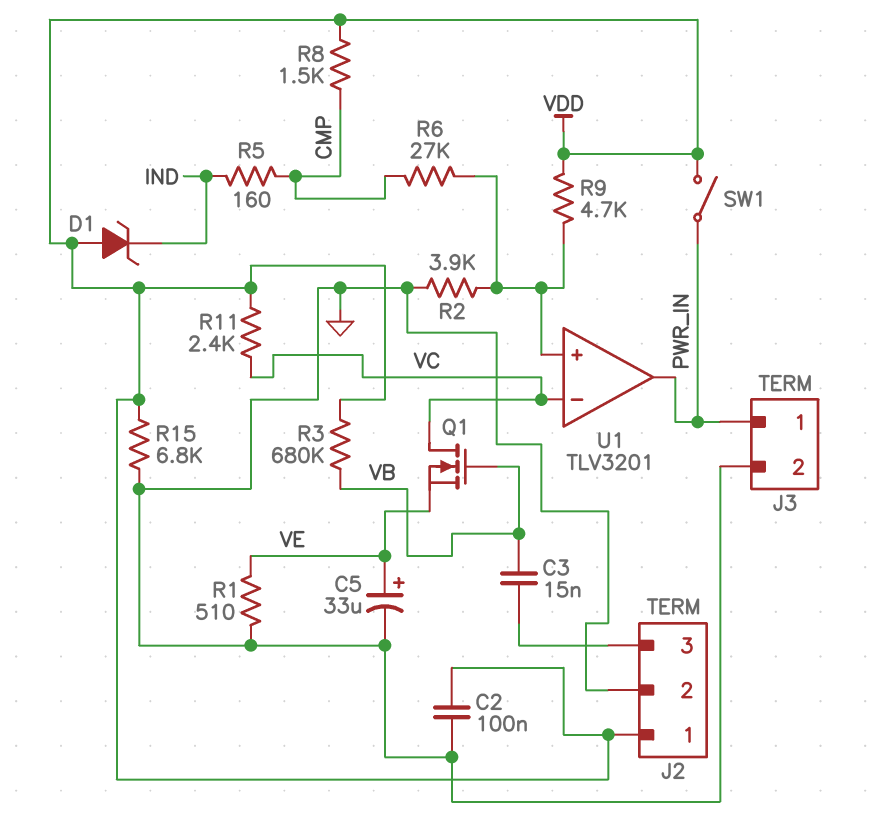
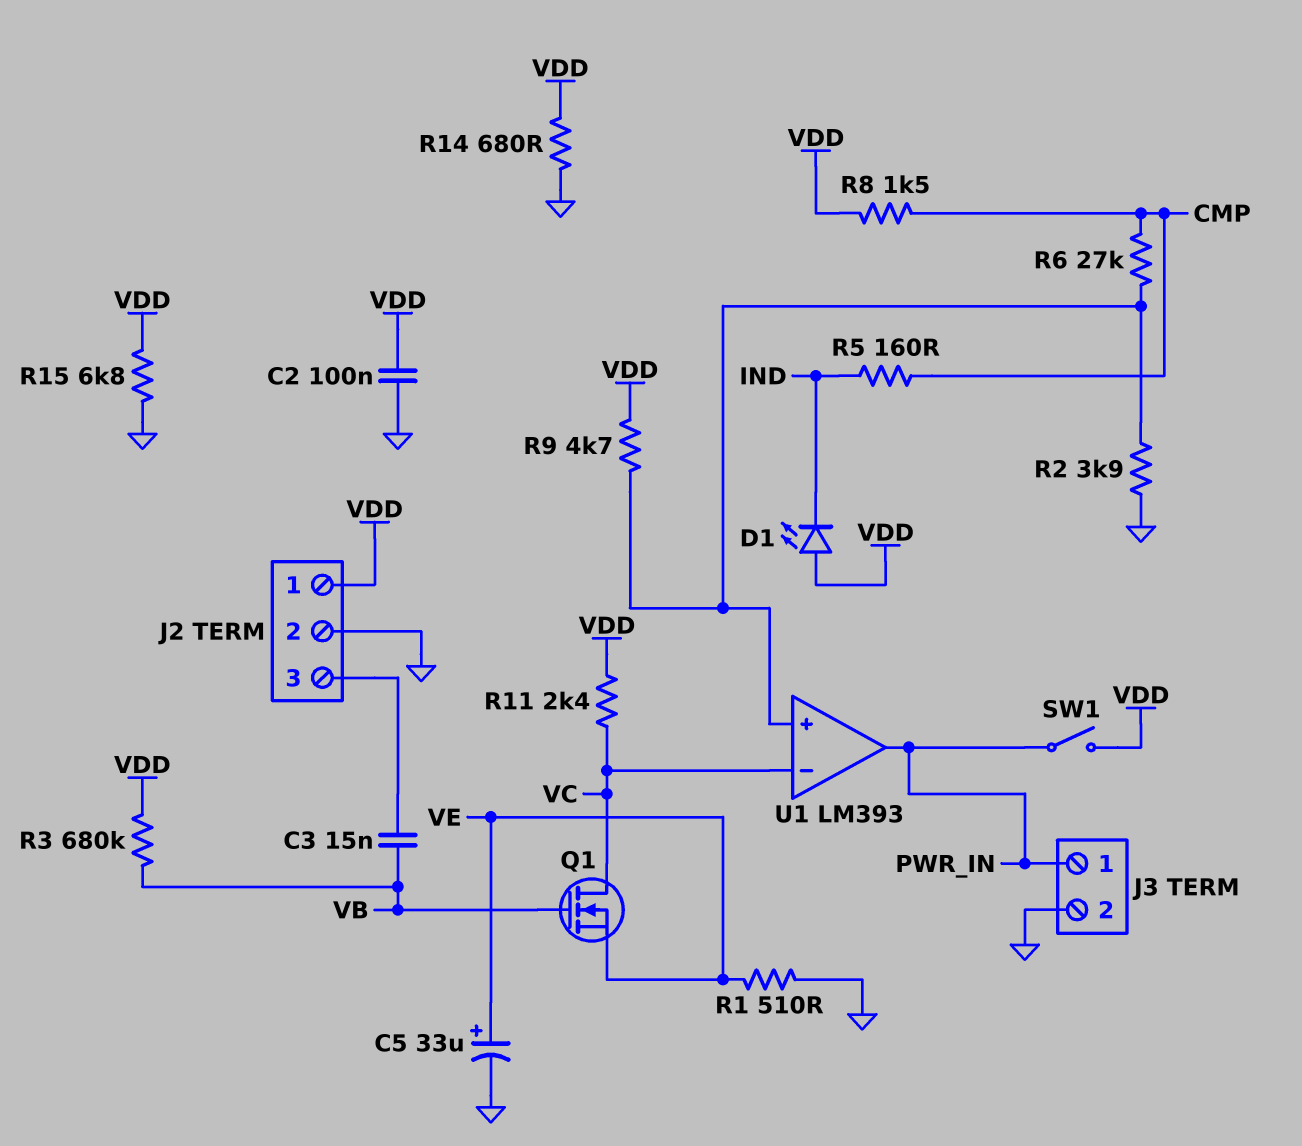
D1: zener (A VDD, K IND) -> LED (A VDD, K IND)
R14: none -> 680 (GND, VDD)
U1: TLV3201 -> LM393

